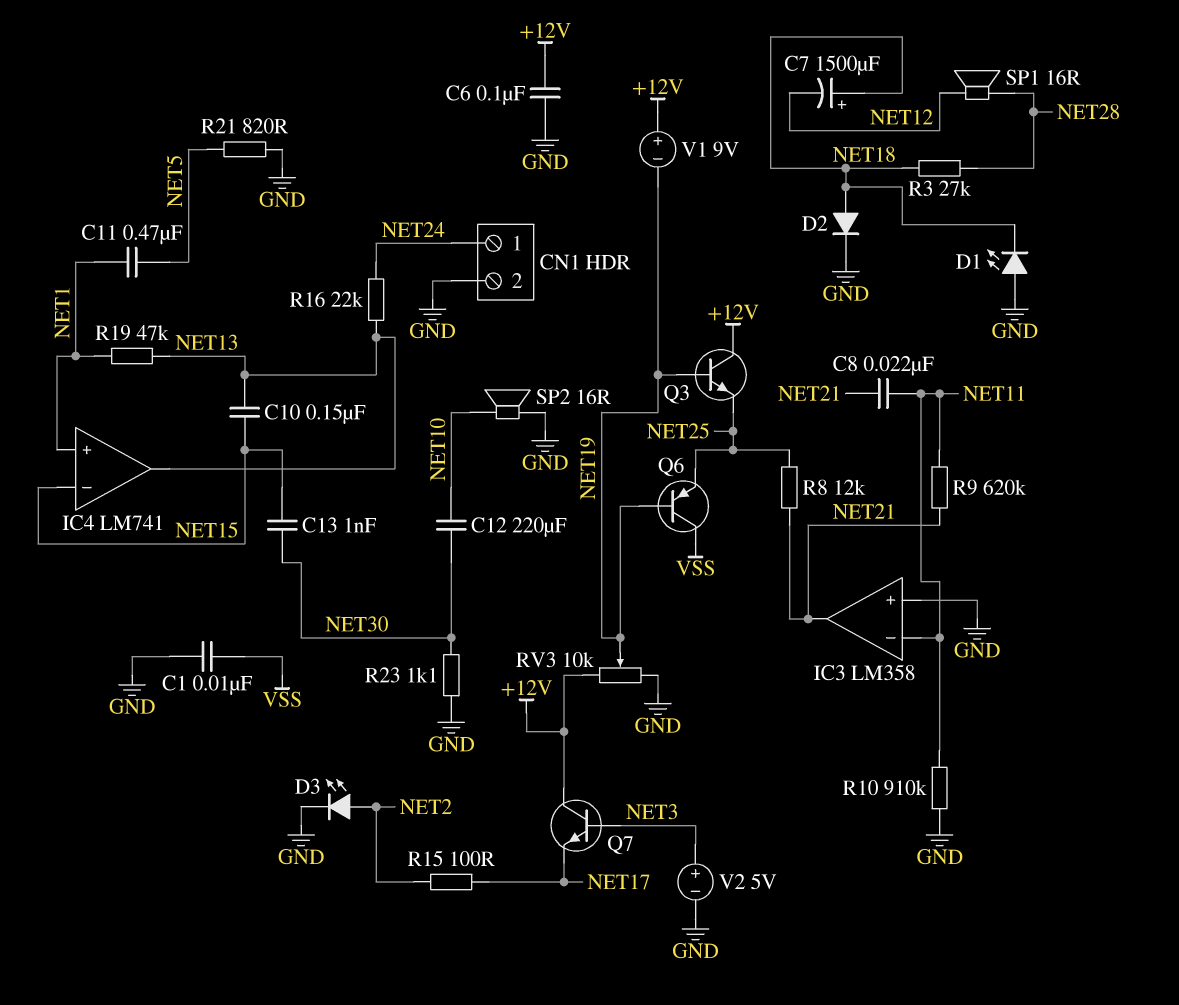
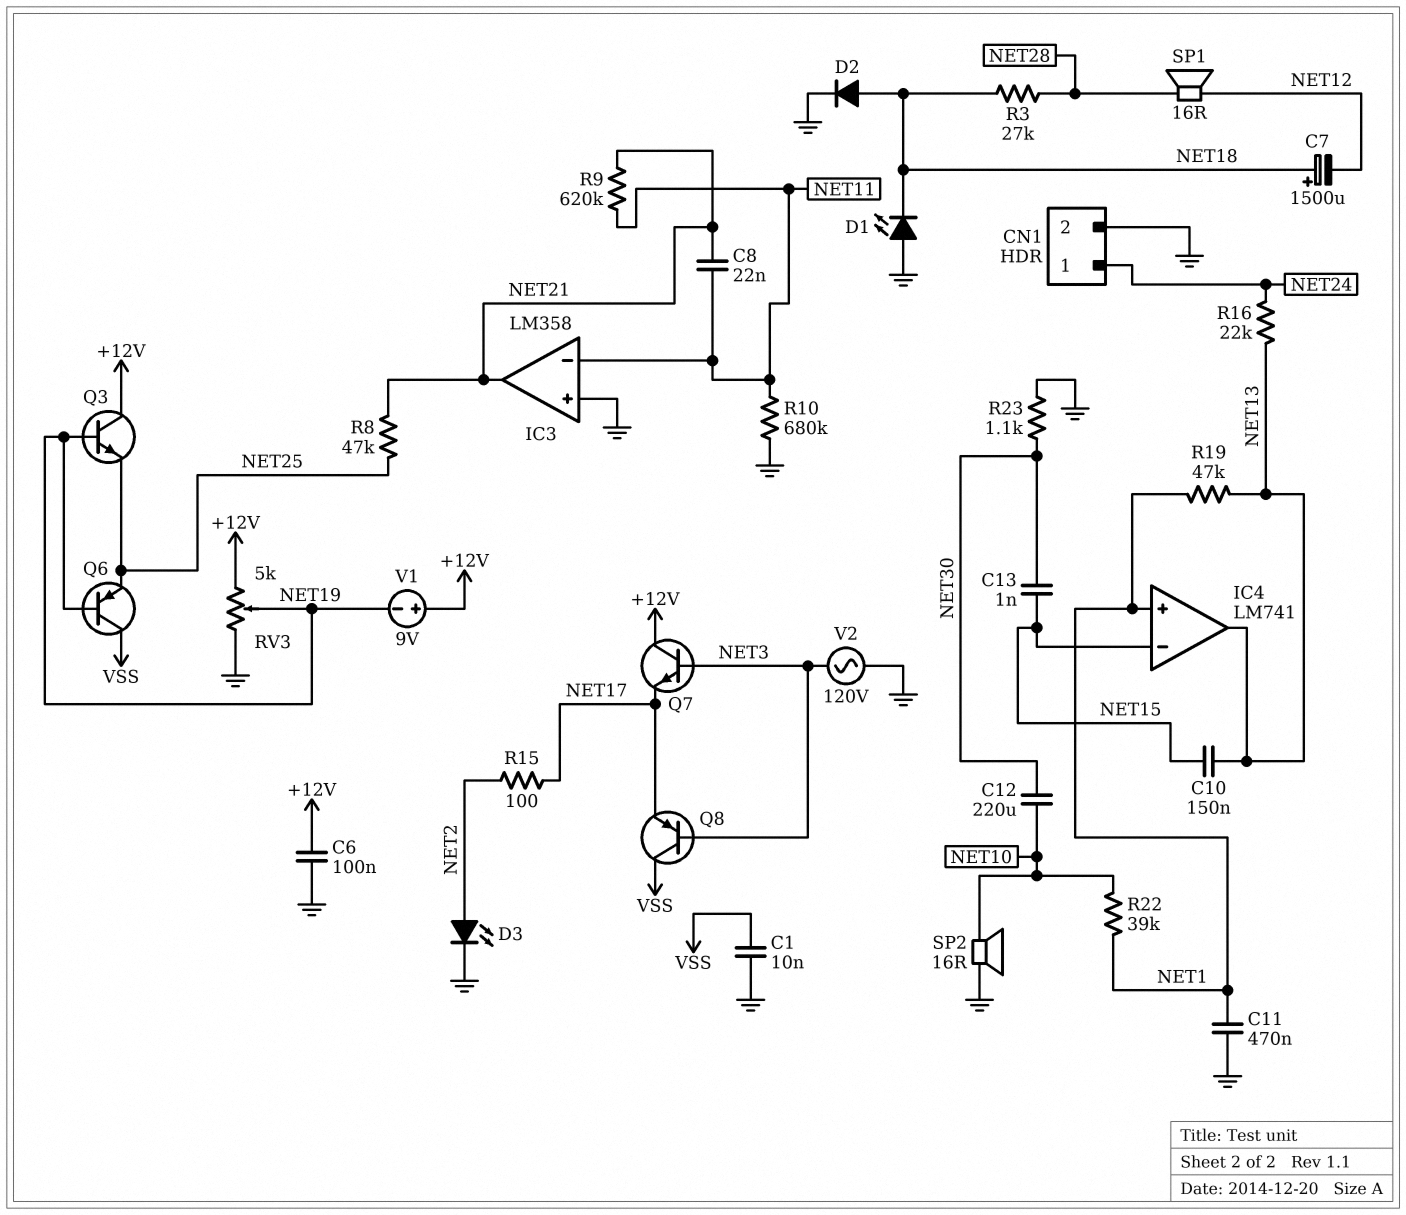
C11: 470nF (NET1, NET5) -> 470nF (GND, NET1)
Q8: none -> PNP (B NET3, C VSS, E NET17)
R8: 12k (NET21, NET25) -> 47k (NET21, NET25)
R10: 910k (GND, NET11) -> 680k (GND, NET11)
R21: 820 (GND, NET5) -> none
R22: none -> 39k (NET1, NET10)
RV3: 10k (+12V, GND, wiper NET19) -> 5k (+12V, GND, wiper NET19)
V2: 5V (plus NET3, minus GND) -> AC 120V (GND, NET3)

